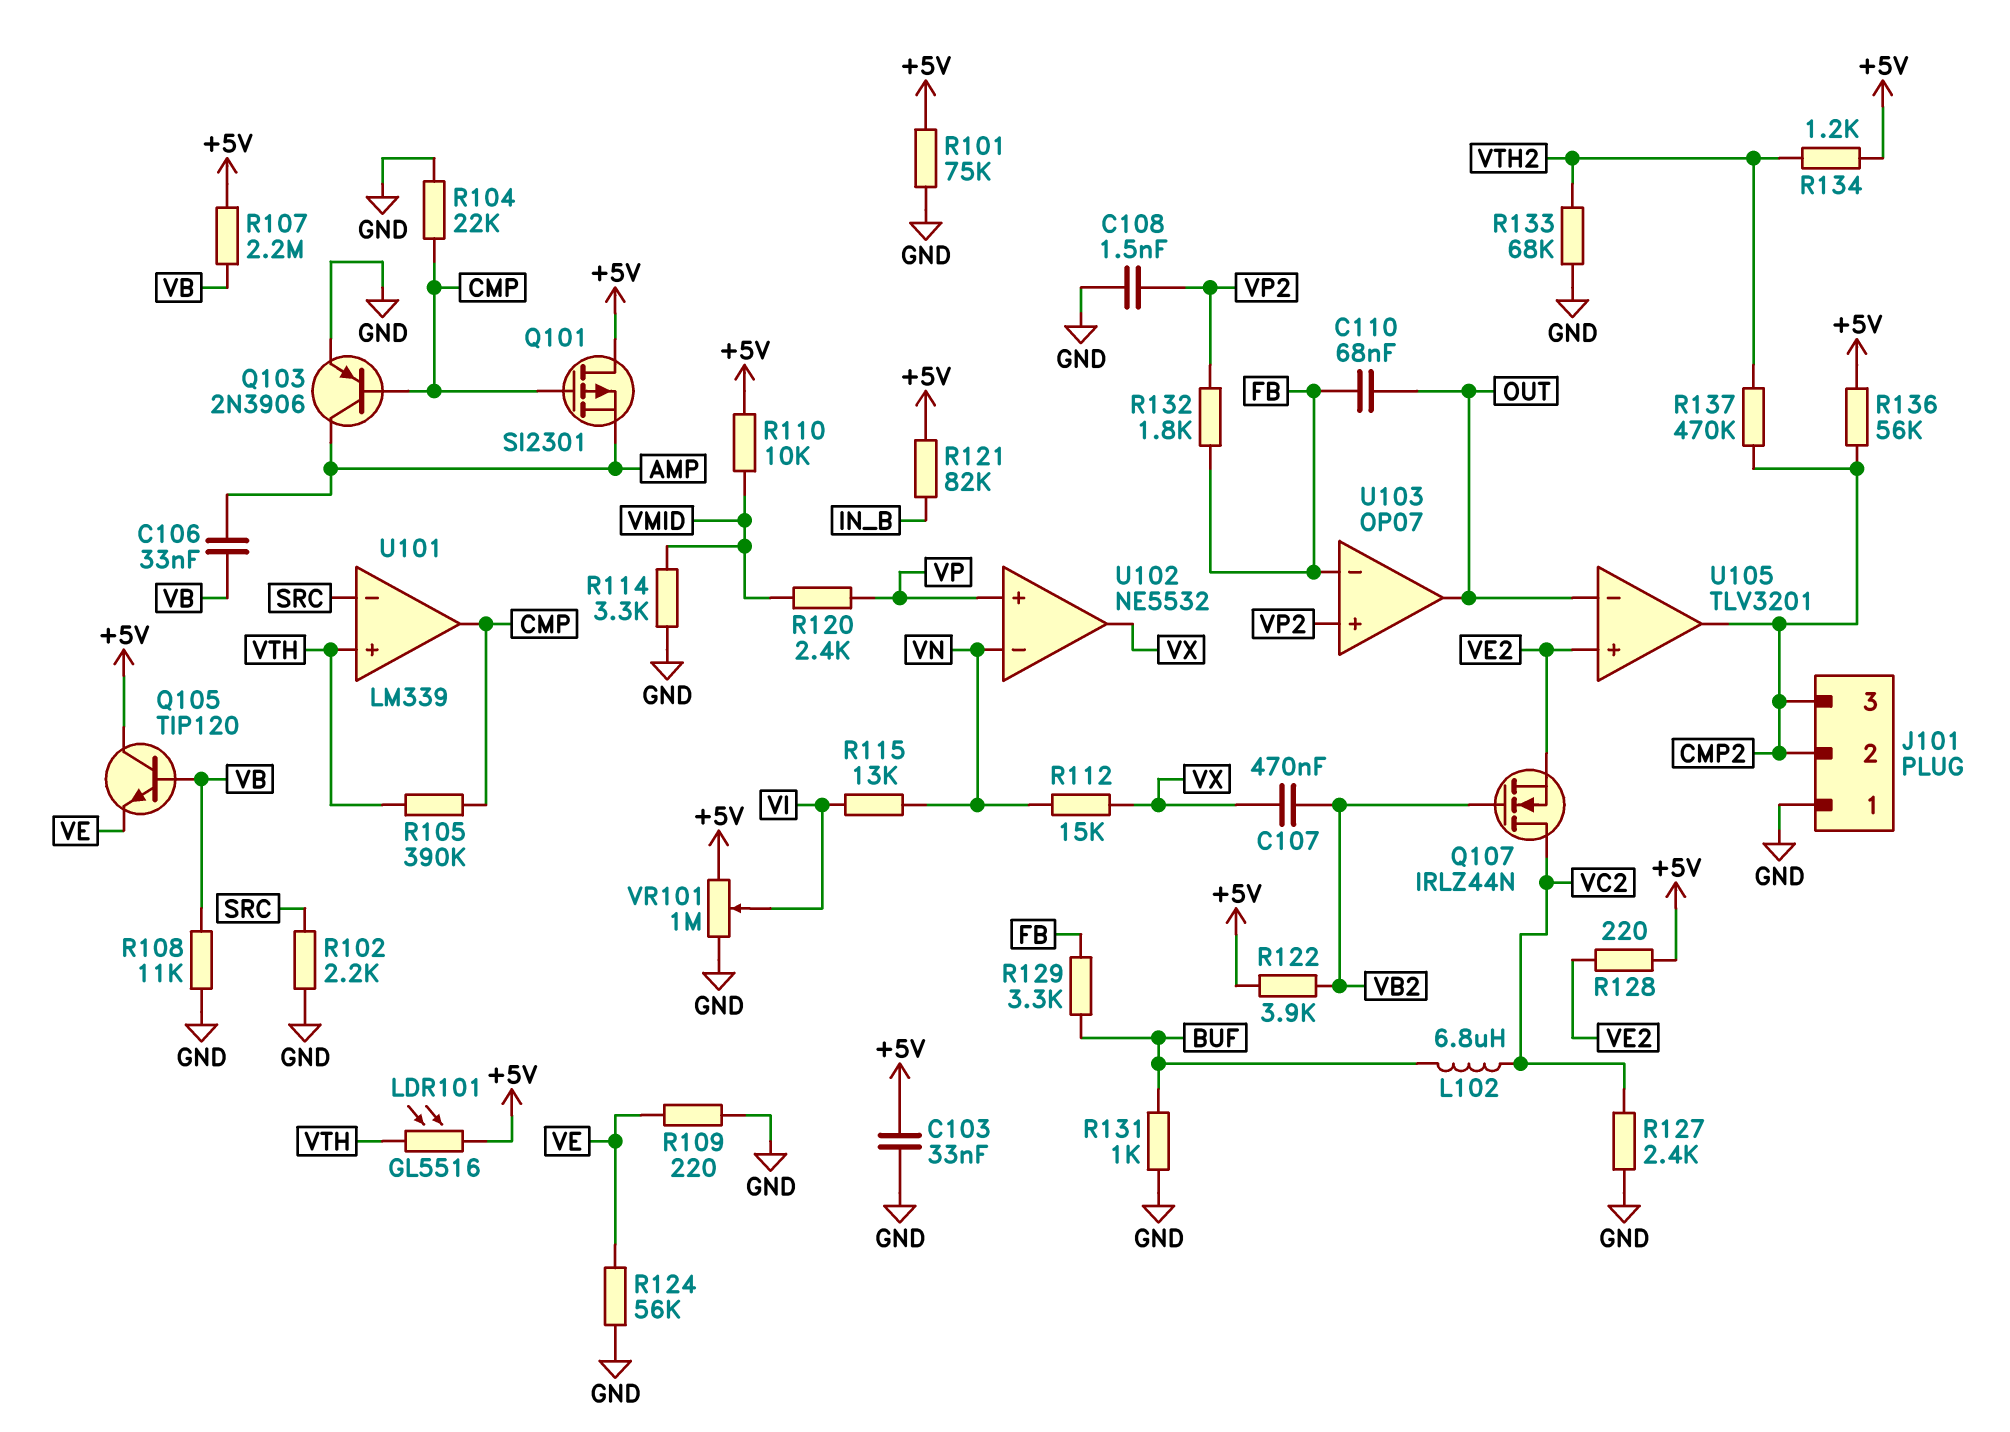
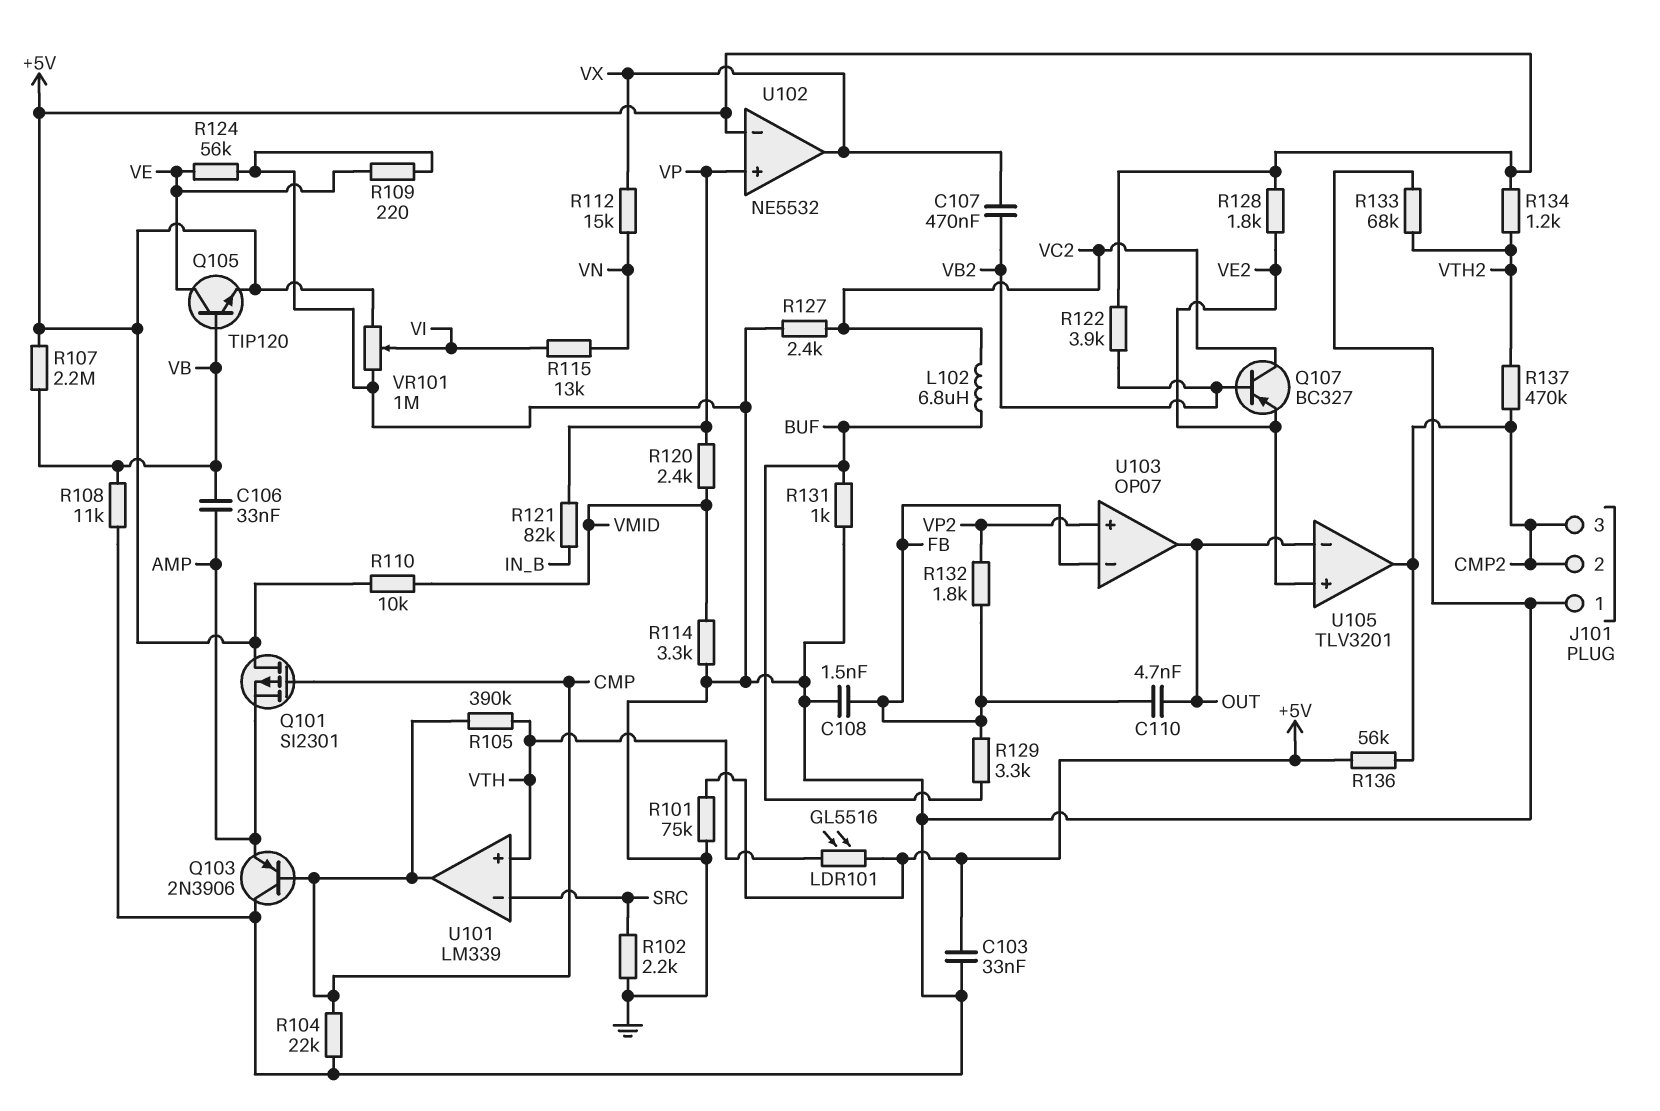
C108: 1.5nF (GND, VP2) -> 1.5nF (FB, GND)
C110: 68nF (FB, OUT) -> 4.7nF (FB, OUT)
Q103: PNP 2N3906 (B CMP, C AMP, E GND) -> PNP 2N3906 (B CMP, C GND, E AMP)
Q105: NPN TIP120 (B VB, C +5V, E VE) -> NPN TIP120 (B VB, C VE, E +5V)
Q107: NMOS IRLZ44N (G VB2, D VC2, S VE2) -> PNP BC327 (B VB2, C VC2, E VE2)
R121: 82k (+5V, IN_B) -> 82k (IN_B, VP)
R128: 220 (+5V, VE2) -> 1.8k (+5V, VE2)
U102 pin in-: VN -> +5V

